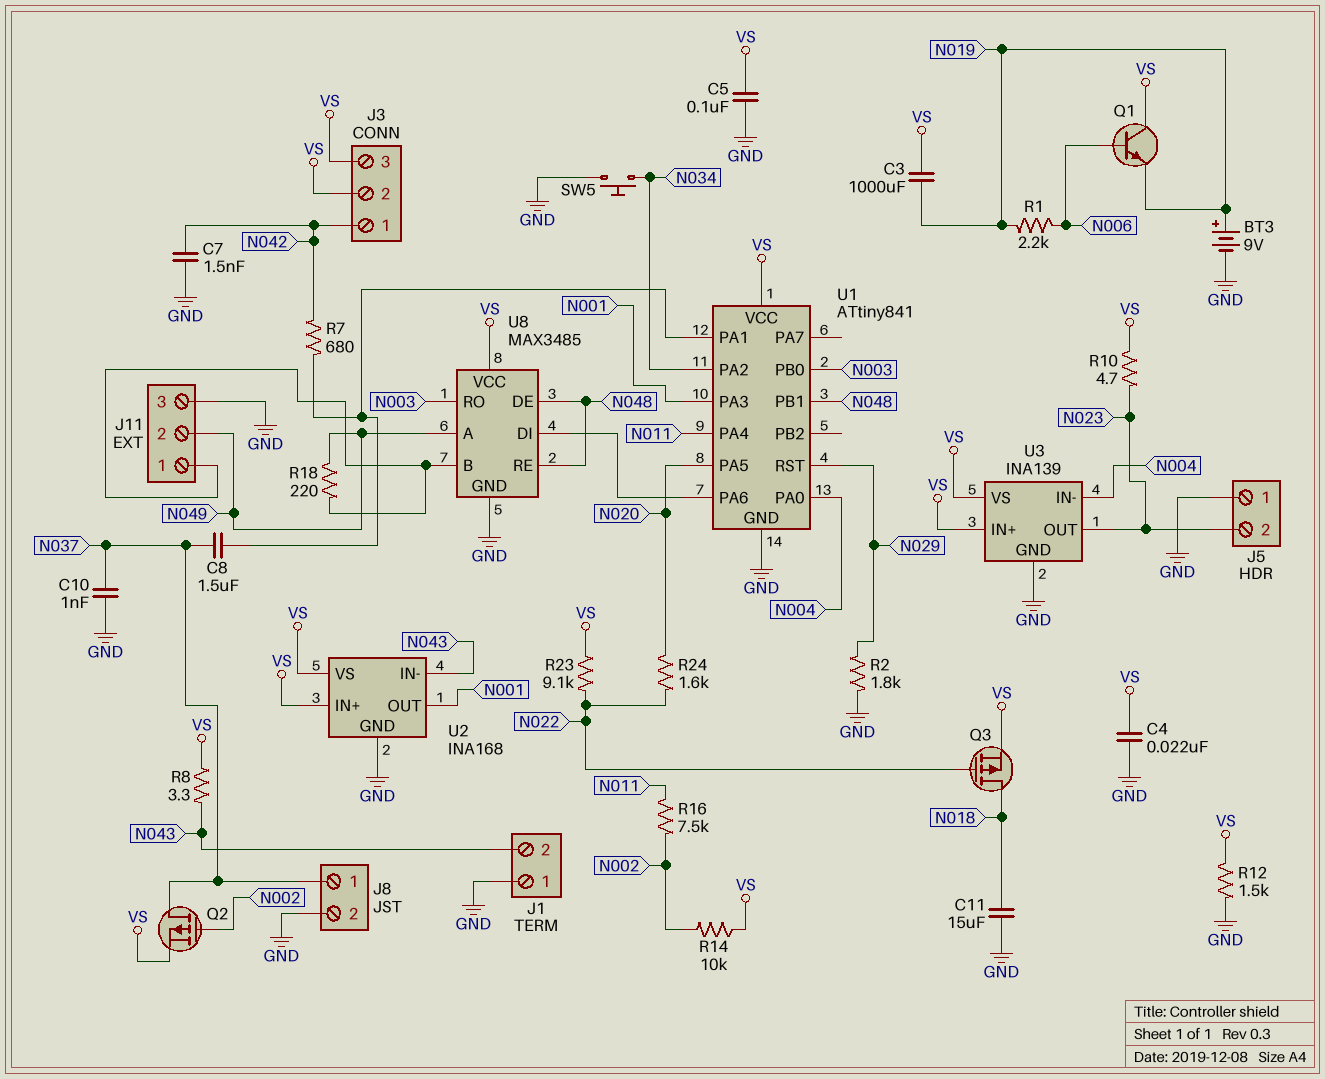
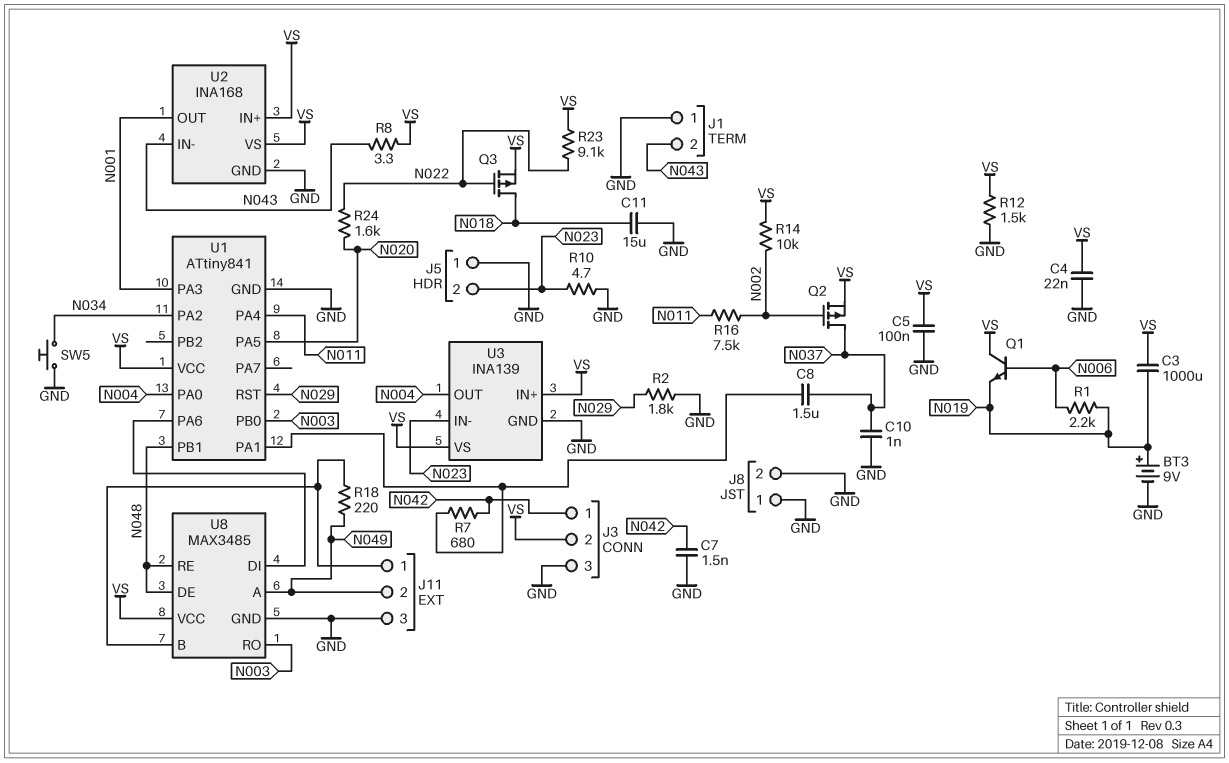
J3 pin 3: VS -> GND
J8 pin 1: N037 -> GND
R10: 4.7 (N023, VS) -> 4.7 (GND, N023)
U3 pin IN-: N004 -> N023
U3 pin OUT: N023 -> N004

